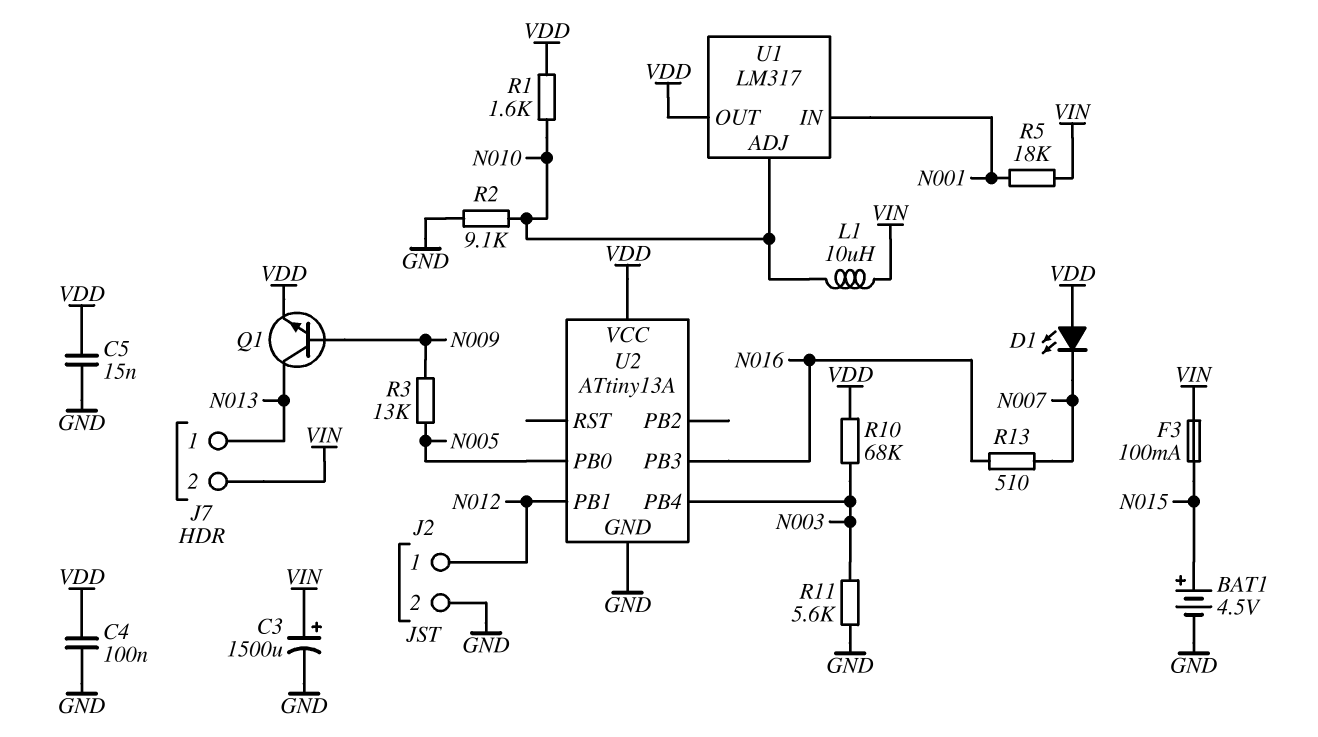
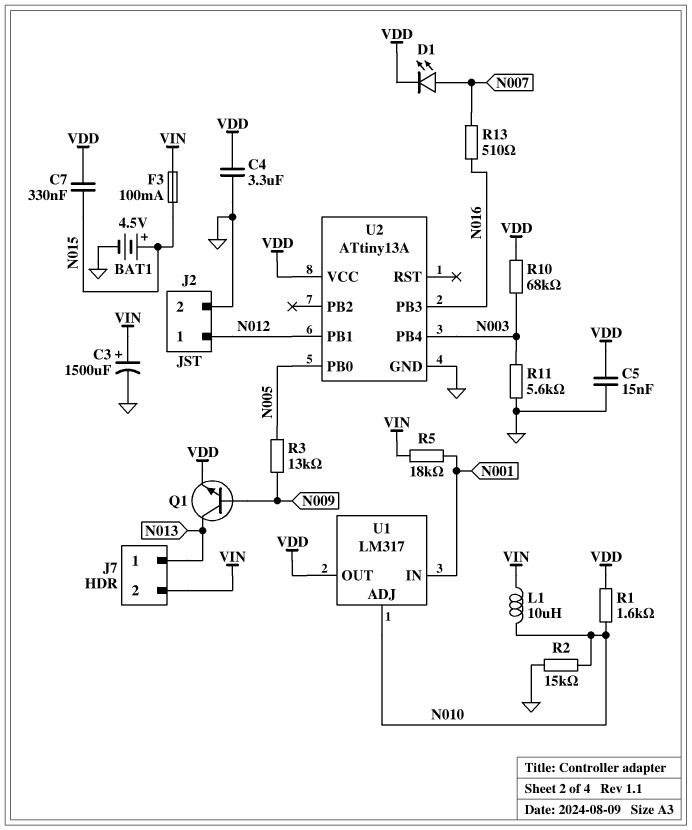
C4: 100nF (GND, VDD) -> 3.3uF (GND, VDD)
C7: none -> 330nF (N015, VDD)
D1: LED (A VDD, K N007) -> LED (A N007, K VDD)
R2: 9.1k (GND, N010) -> 15k (GND, N010)

